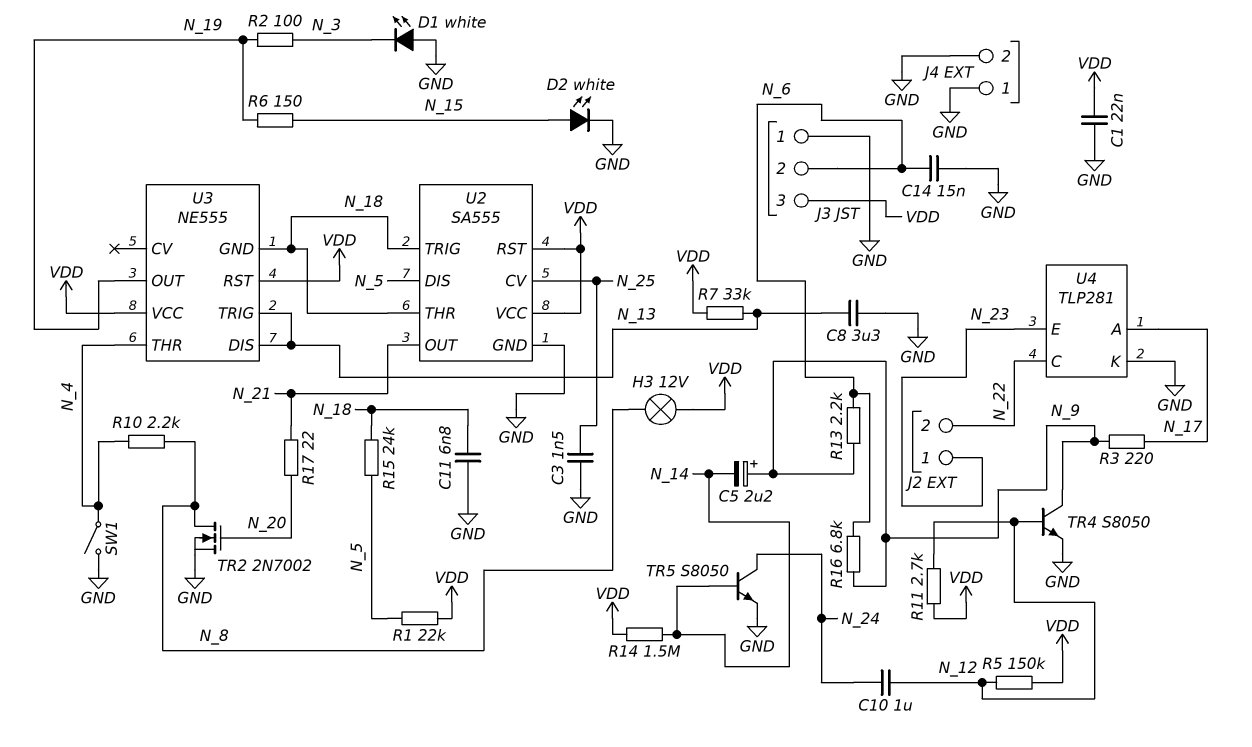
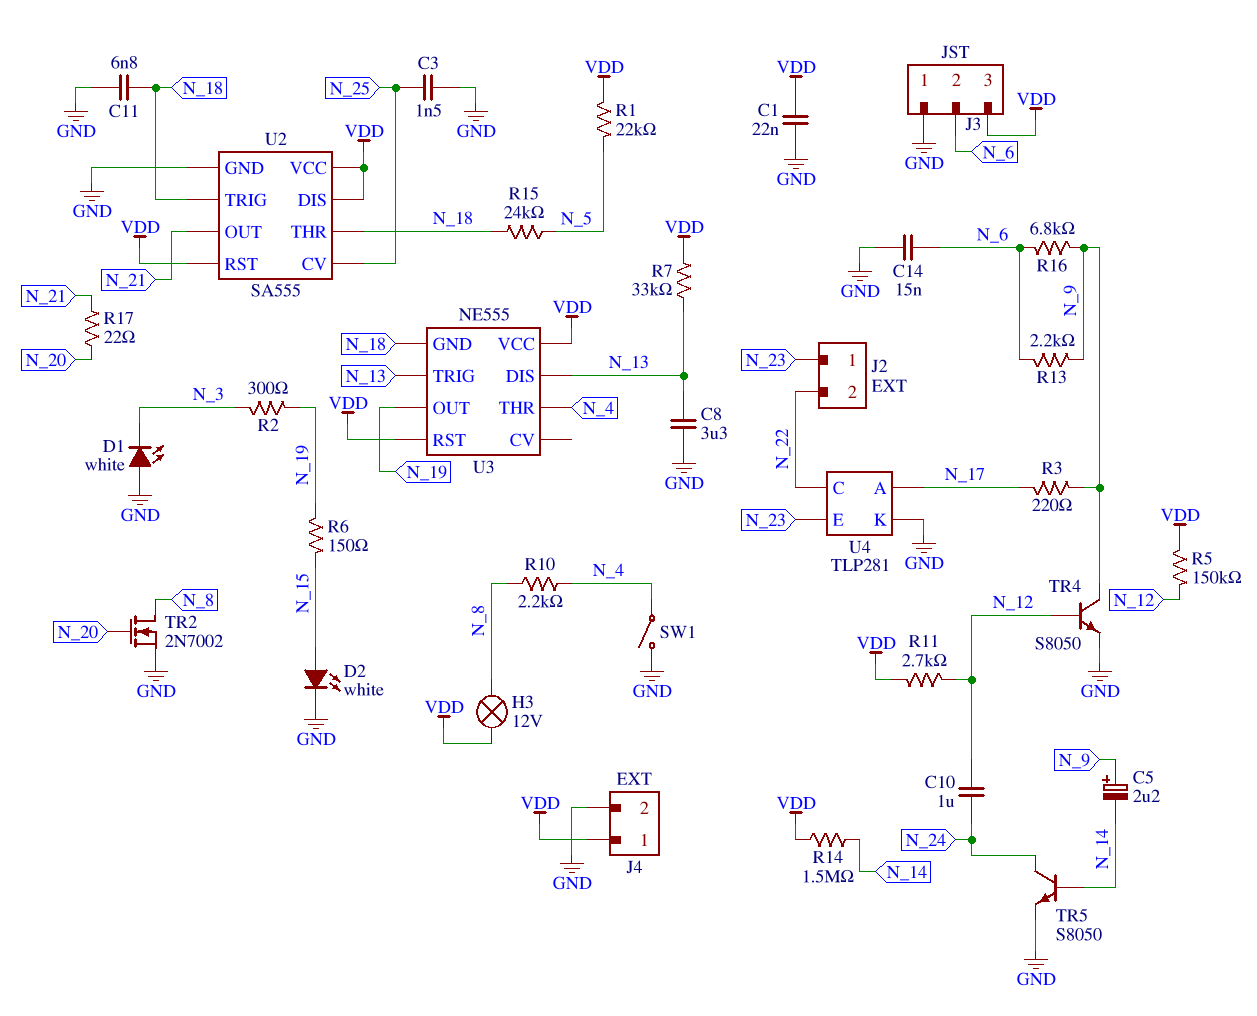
J4 pin 1: GND -> VDD
R2: 100 (N_3, N_19) -> 300 (N_3, N_19)
U2 pin DIS: N_5 -> VDD

